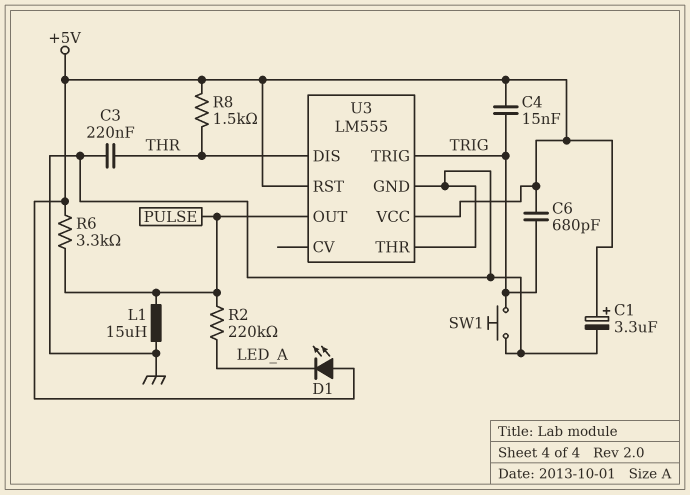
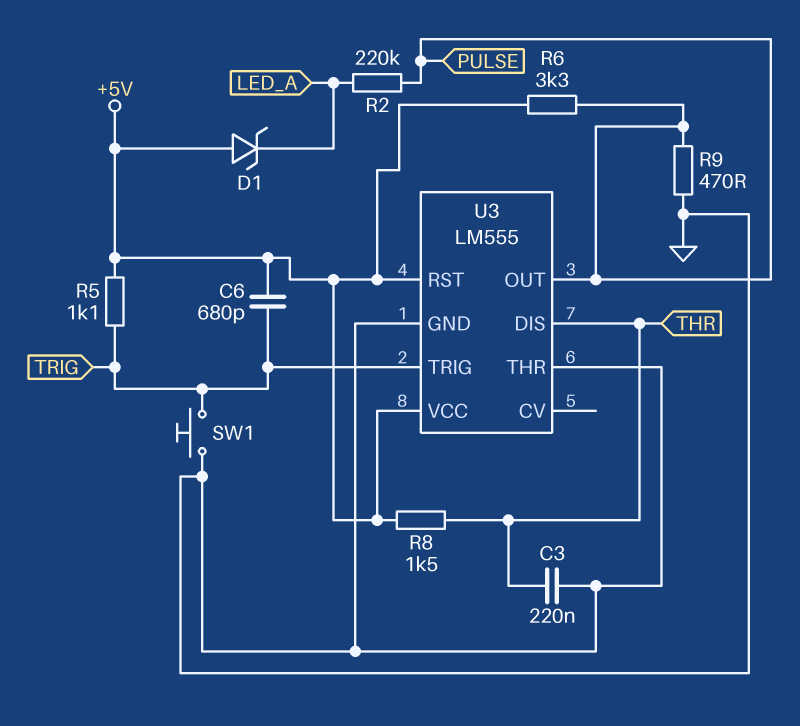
C1: 3.3uF (plus +5V, minus GND) -> none
C4: 15nF (+5V, TRIG) -> none
D1: LED (A +5V, K LED_A) -> zener (A +5V, K LED_A)
L1: 15uH (GND, PULSE) -> none
R5: none -> 1.1k (+5V, TRIG)
R9: none -> 470 (GND, PULSE)

